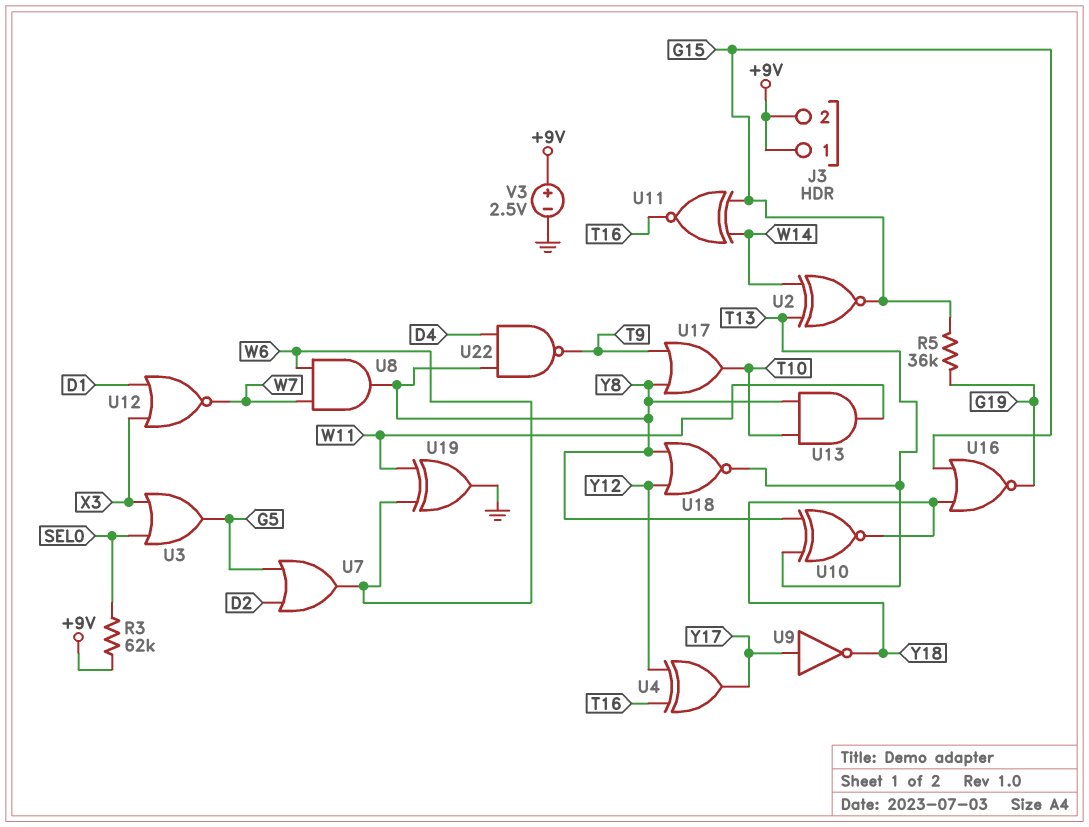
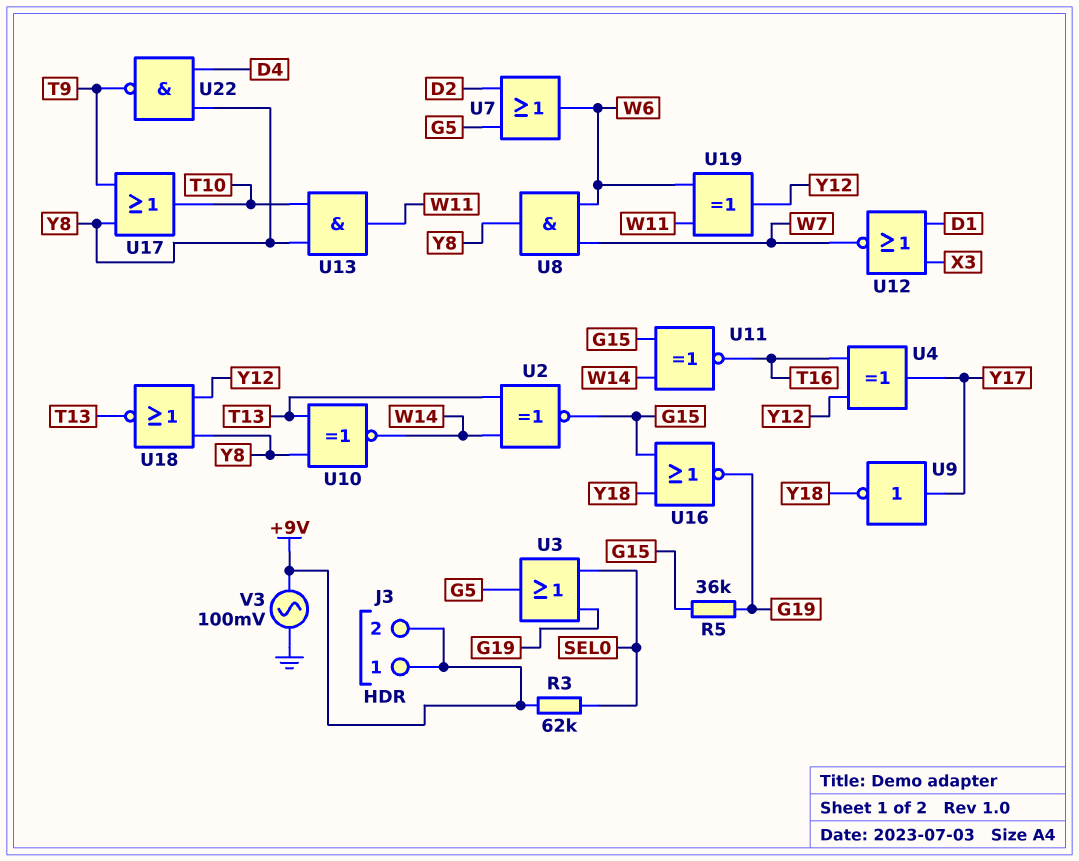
U3: OR (in SEL0, in X3, out G5) -> OR (in G19, in SEL0, out G5)
U10: XNOR (in T13, in Y8, out Y18) -> XNOR (in T13, in Y8, out W14)
U19: XOR (in W6, in W11, out GND) -> XOR (in W6, in W11, out Y12)
V3: 2.5V (plus +9V, minus GND) -> AC 100mV (+9V, GND)

